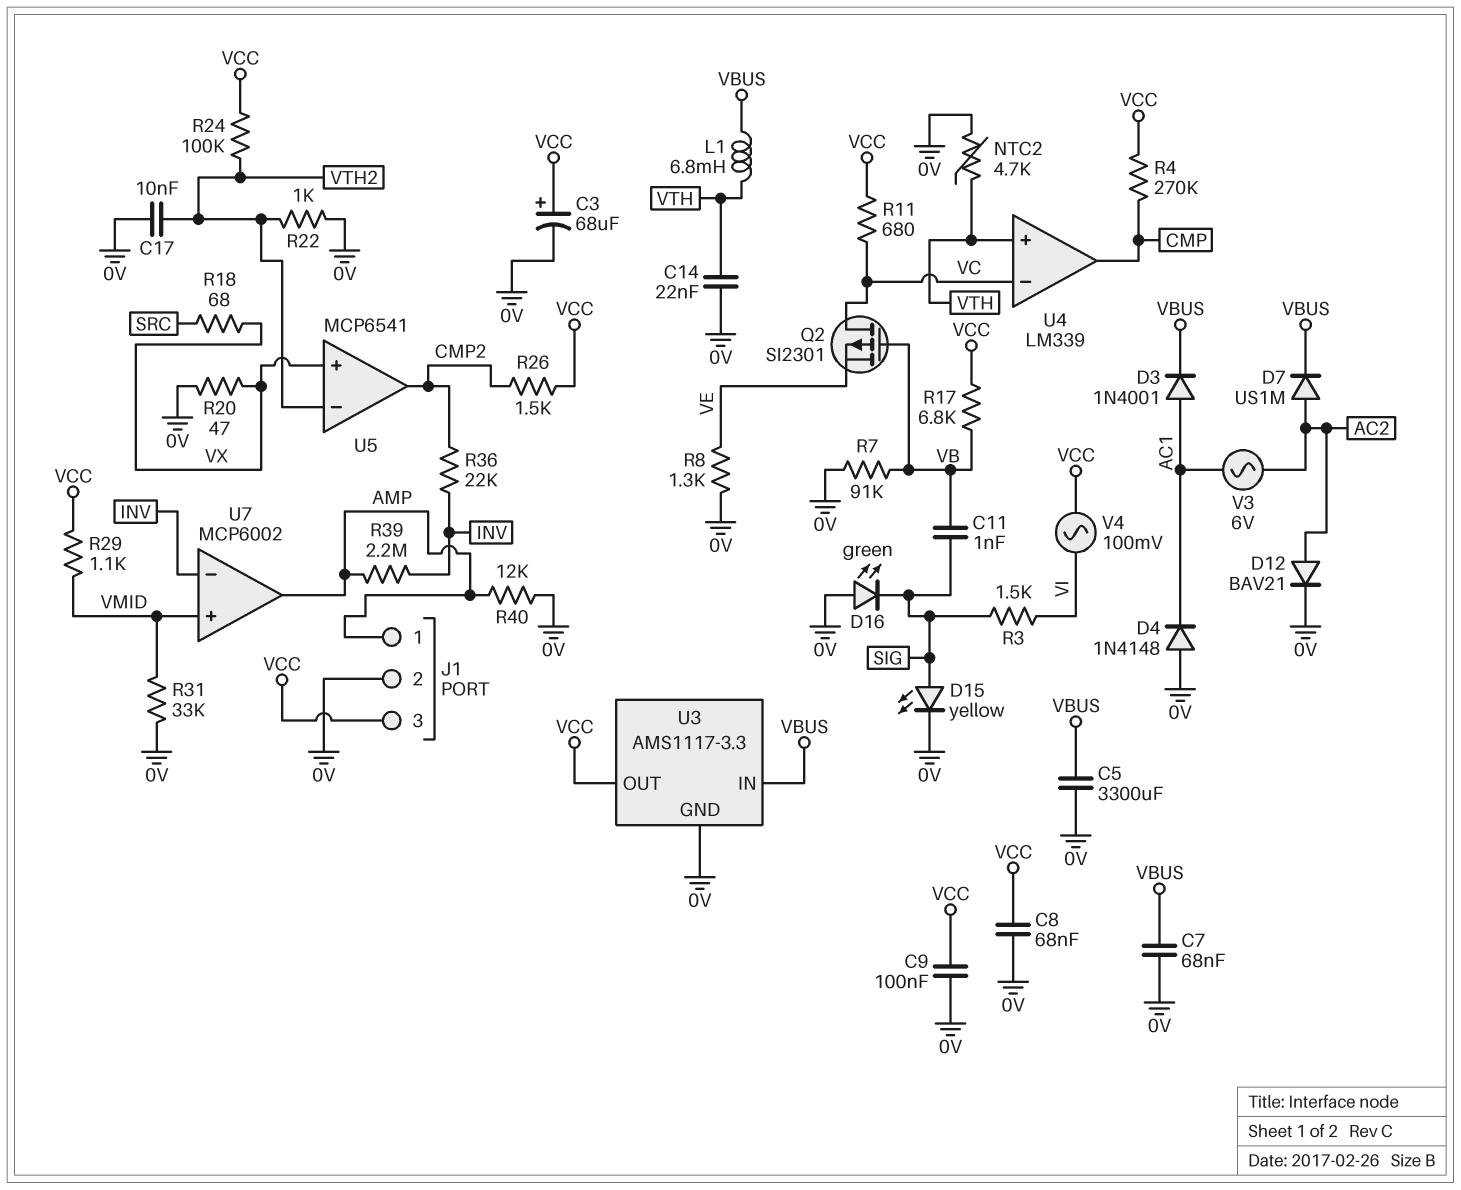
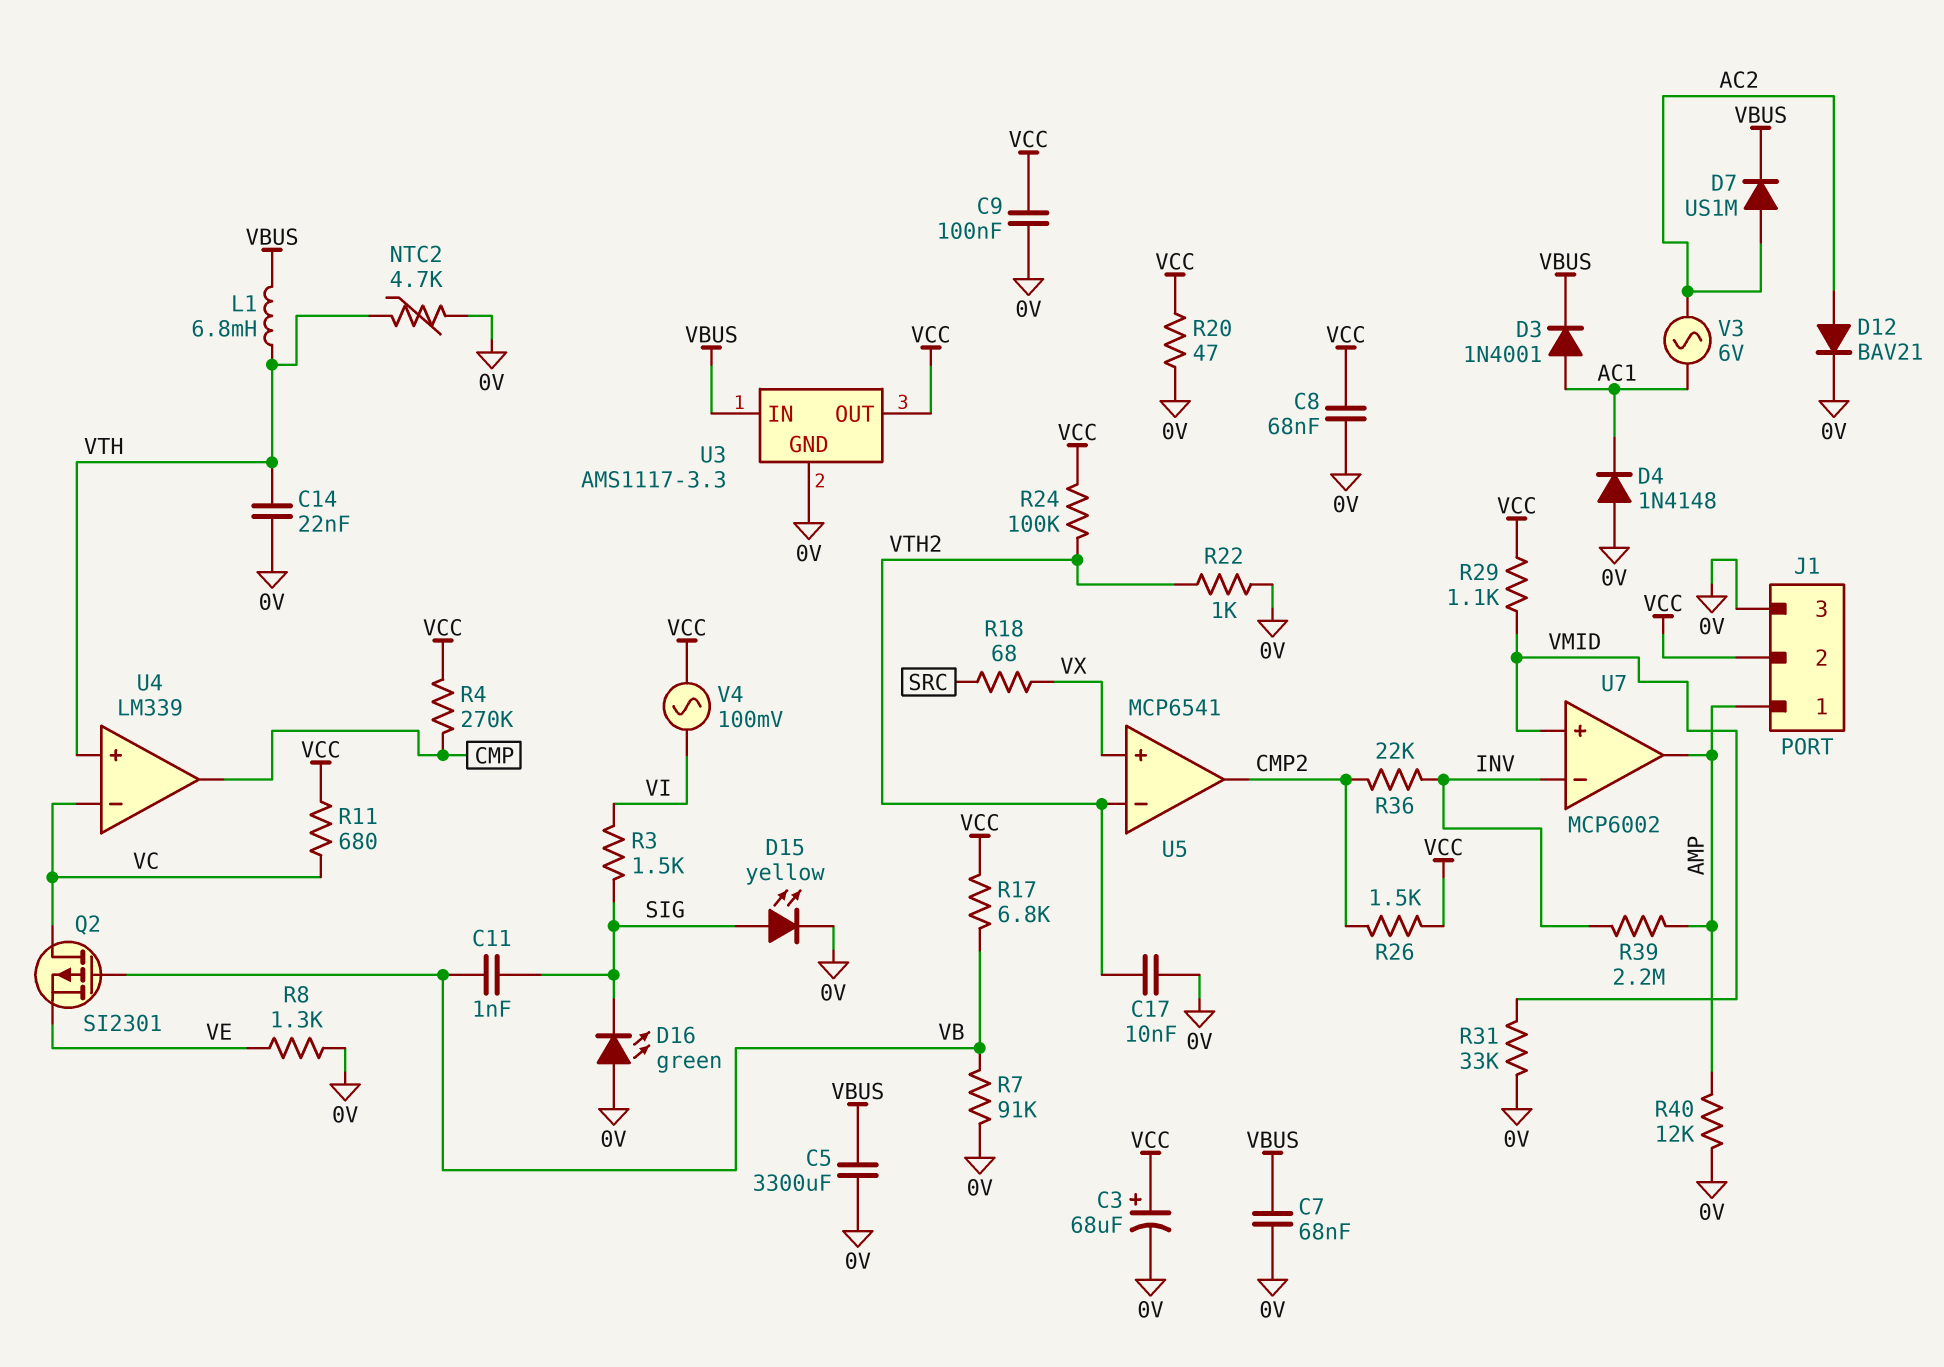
J1 pin 2: 0V -> VCC
J1 pin 3: VCC -> 0V
R20: 47 (0V, VX) -> 47 (0V, VCC)

